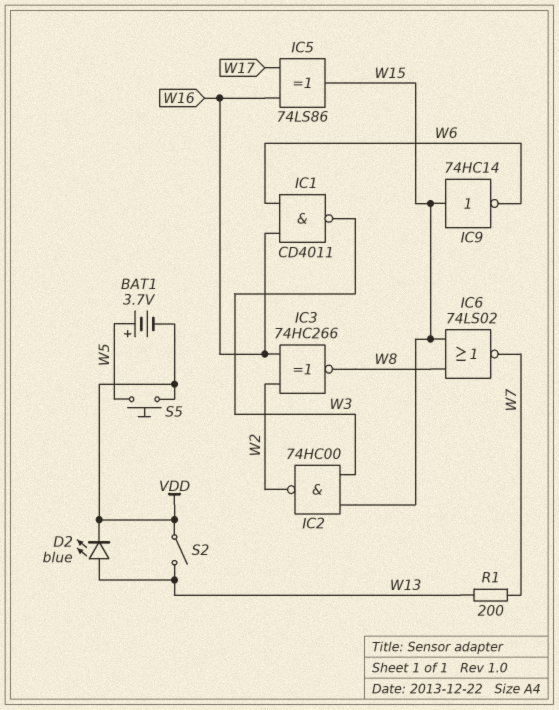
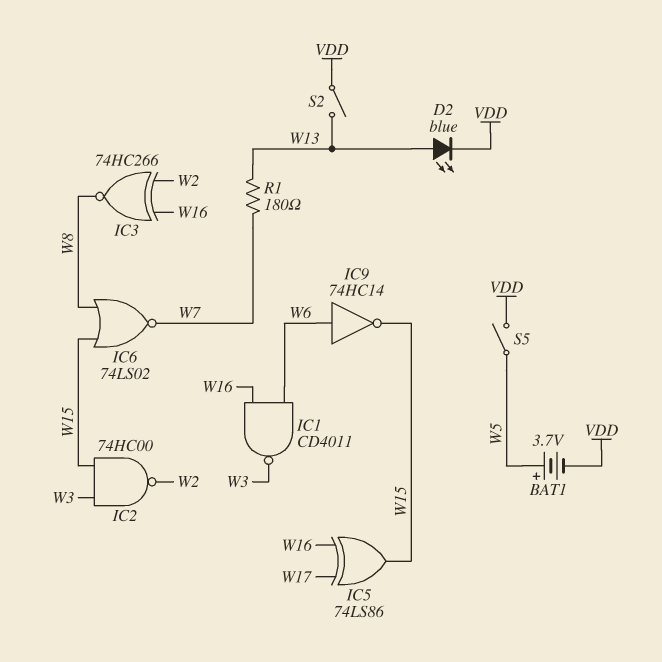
IC9: NOT 74HC14 (in W15, out W6) -> NOT 74HC14 (in W6, out W15)
R1: 200 (W7, W13) -> 180 (W7, W13)
S5: button (VDD, W5) -> switch (VDD, W5)

